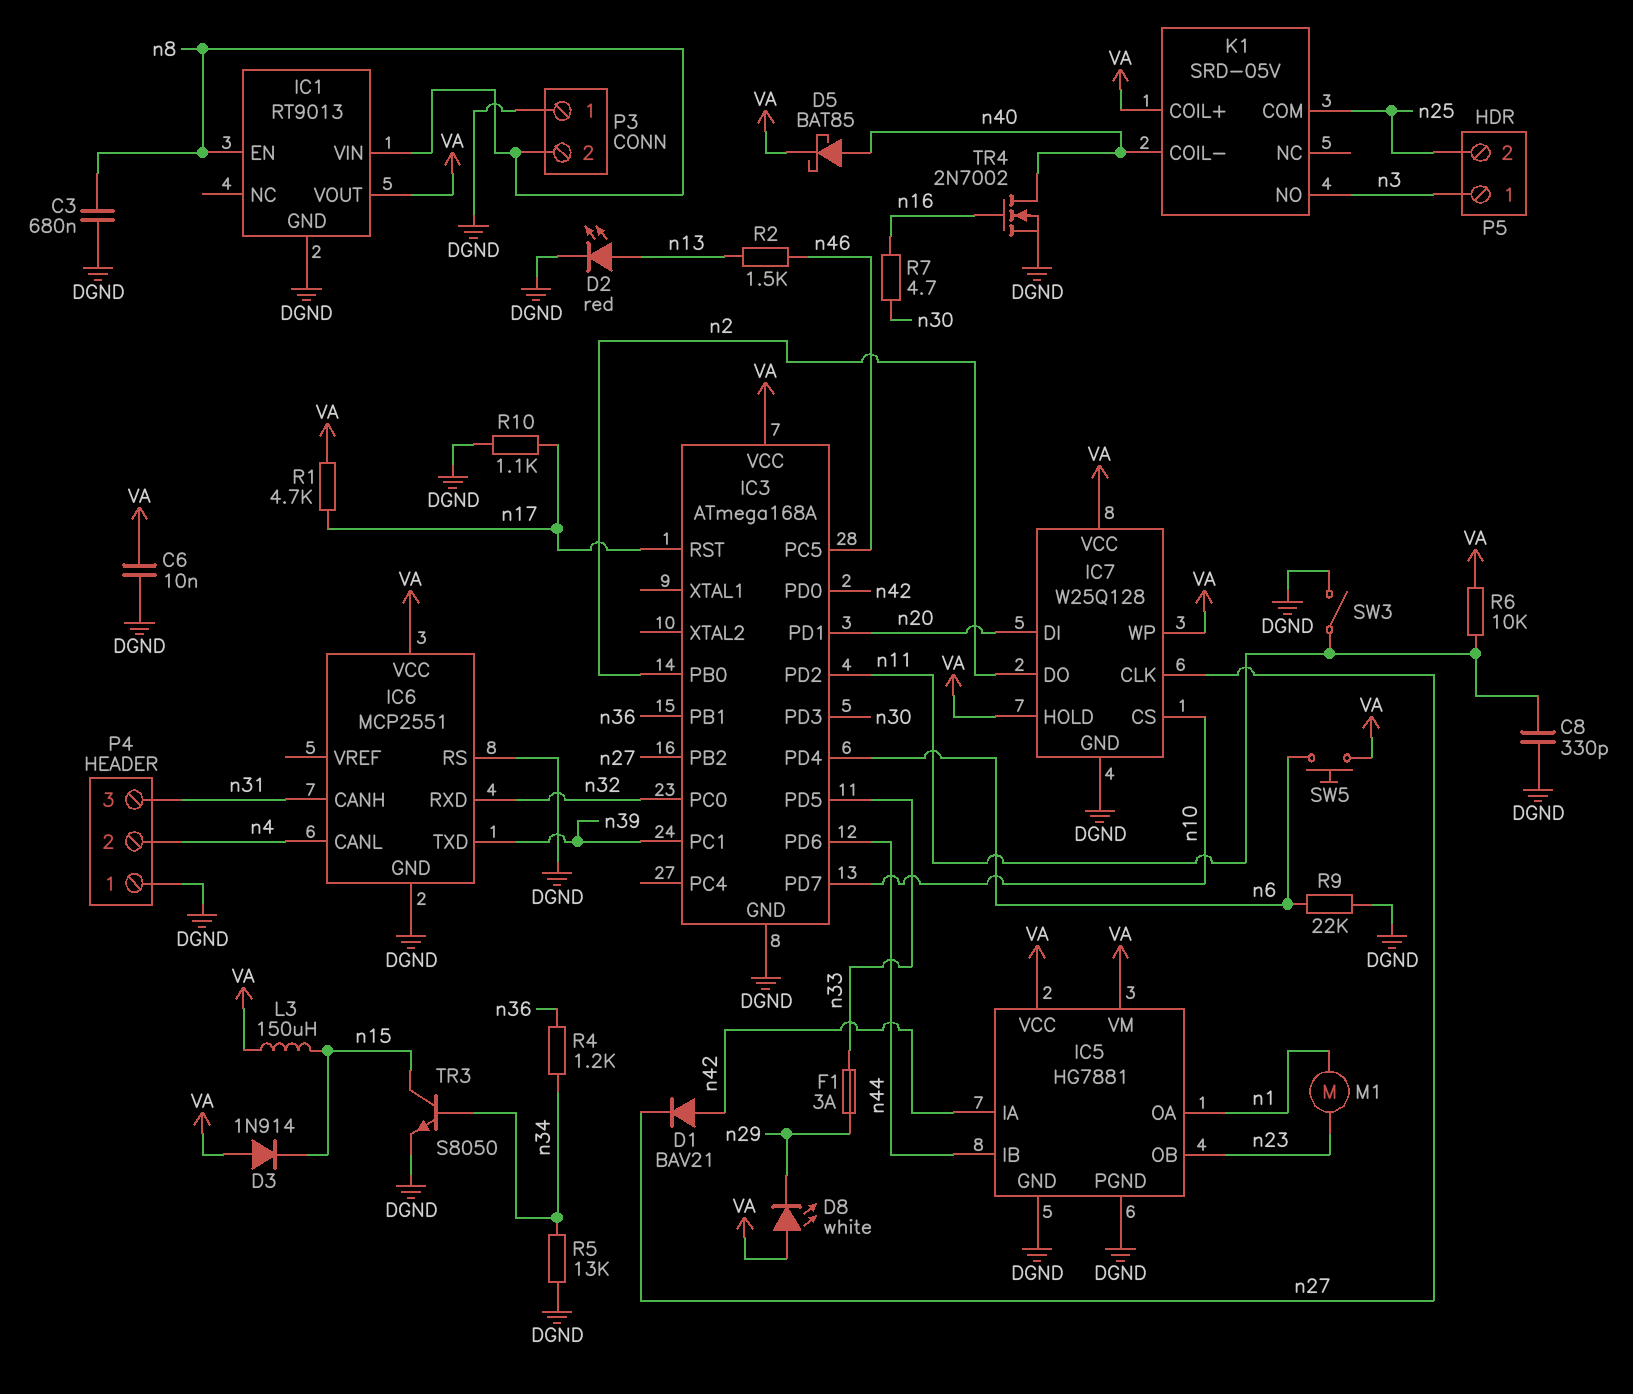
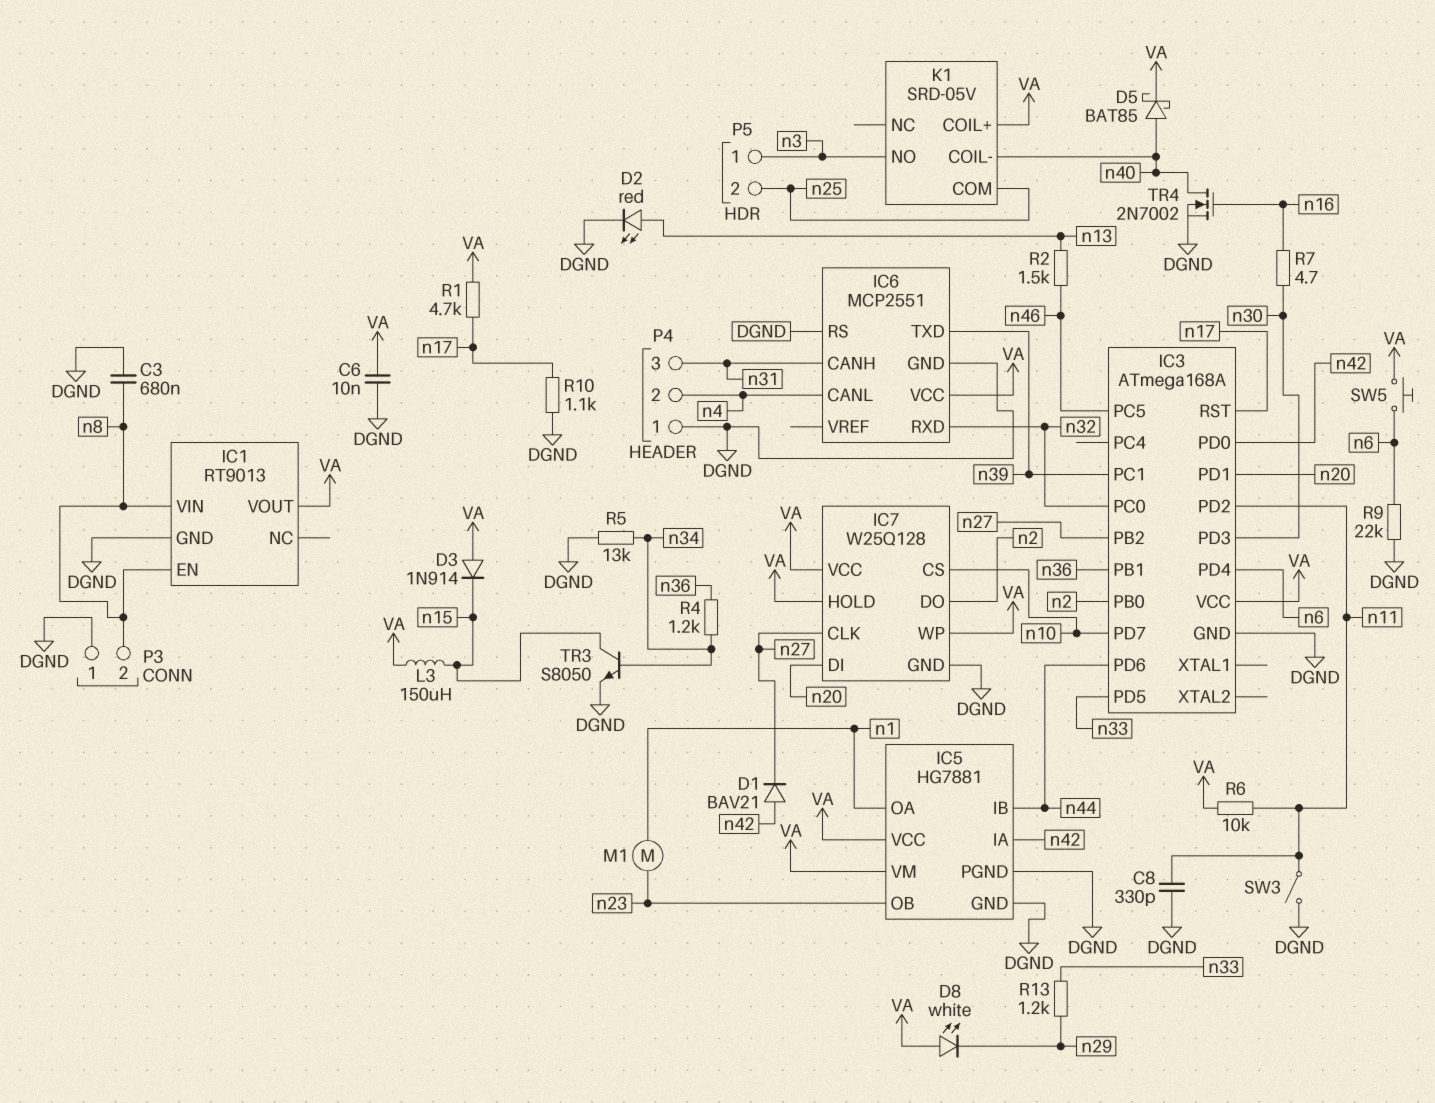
F1: 3A (n29, n33) -> none
R13: none -> 1.2k (n29, n33)

